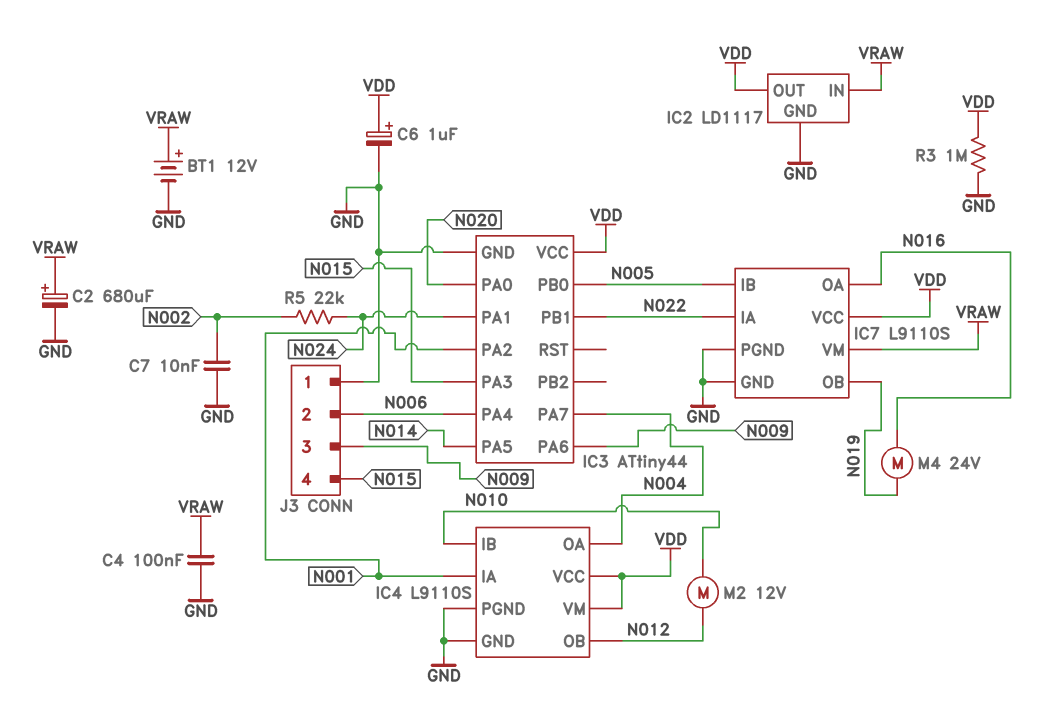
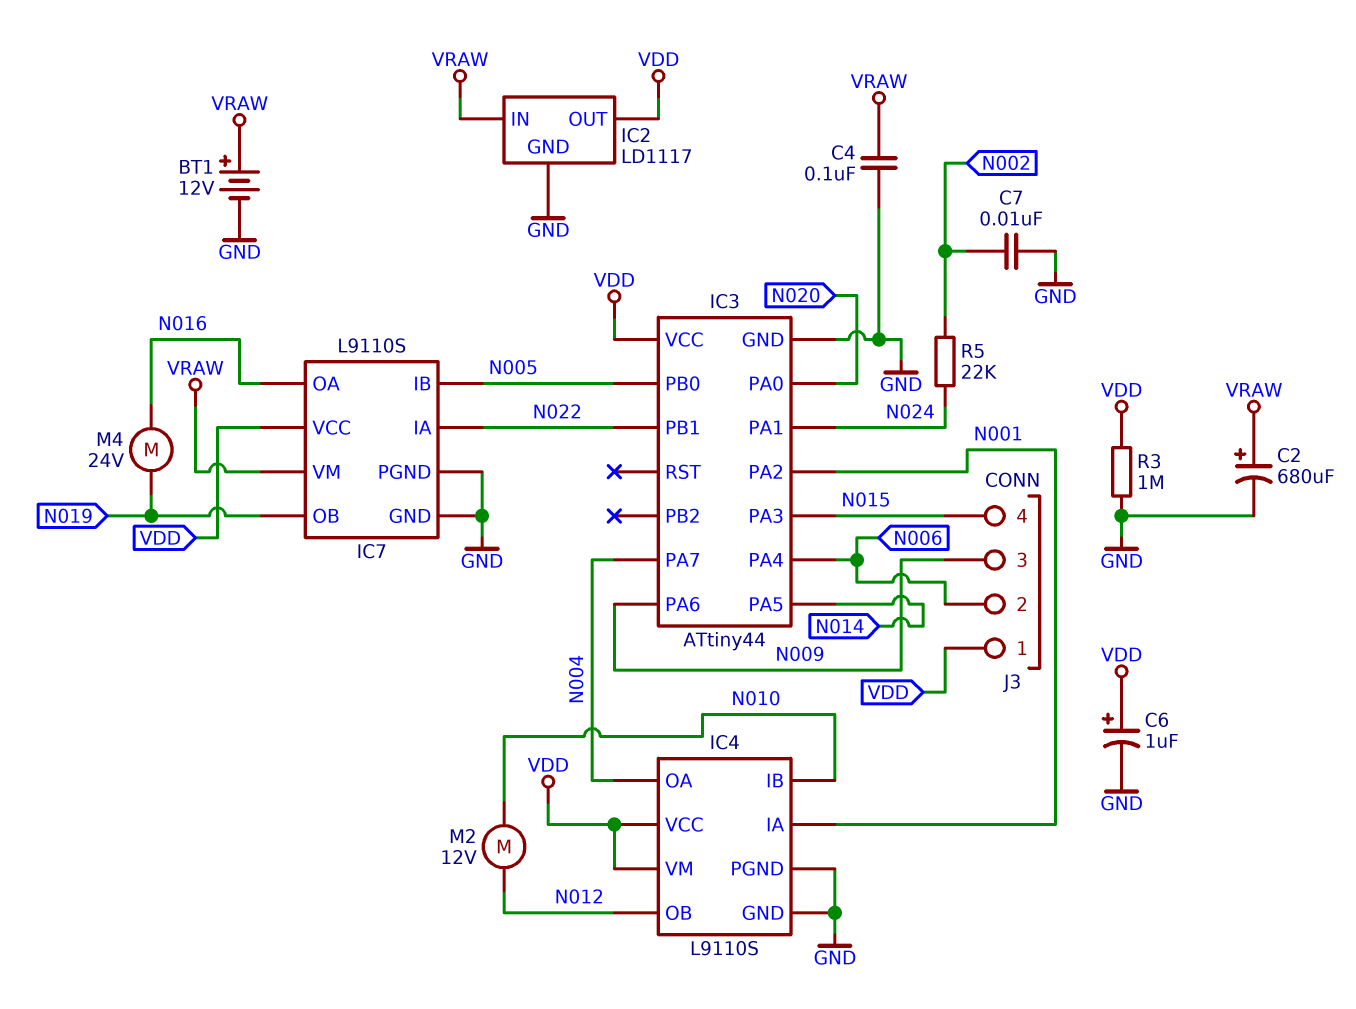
J3 pin 1: GND -> VDD

